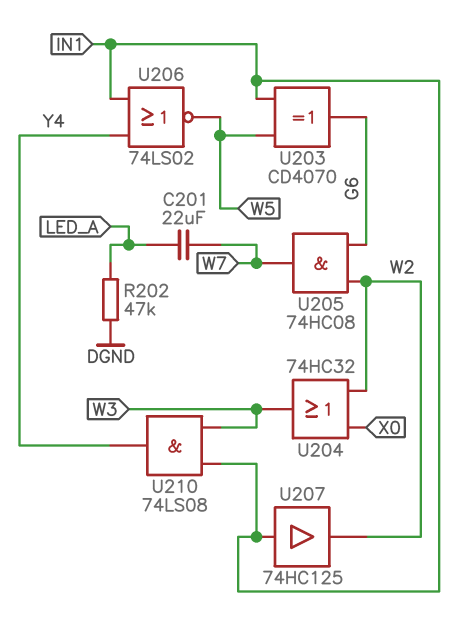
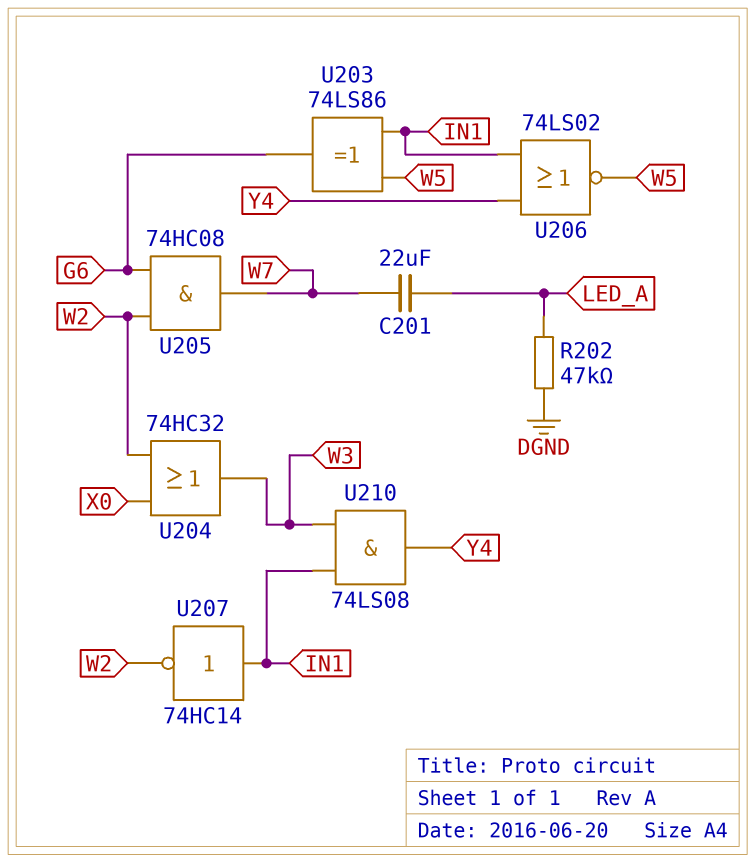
U203: XOR CD4070 (in IN1, in W5, out G6) -> XOR 74LS86 (in IN1, in W5, out G6)
U207: buffer 74HC125 (in IN1, out W2) -> NOT 74HC14 (in IN1, out W2)

